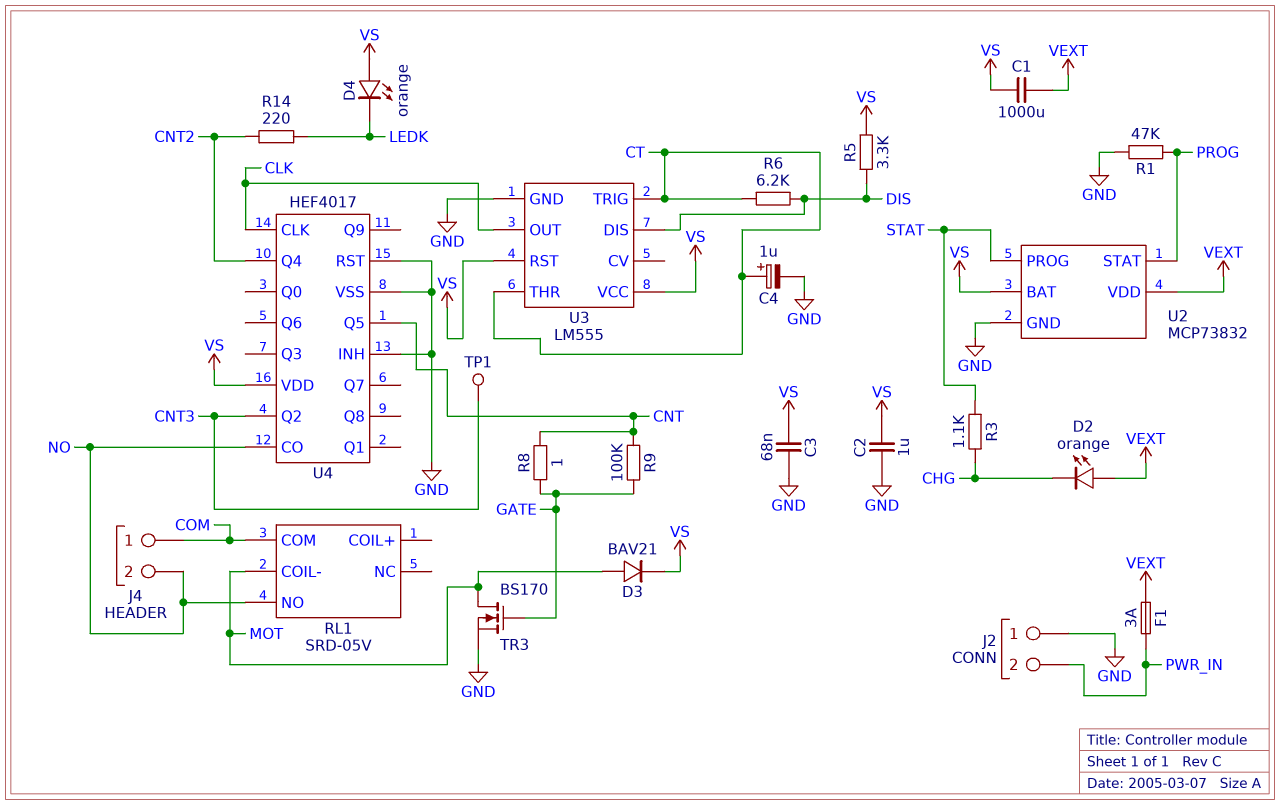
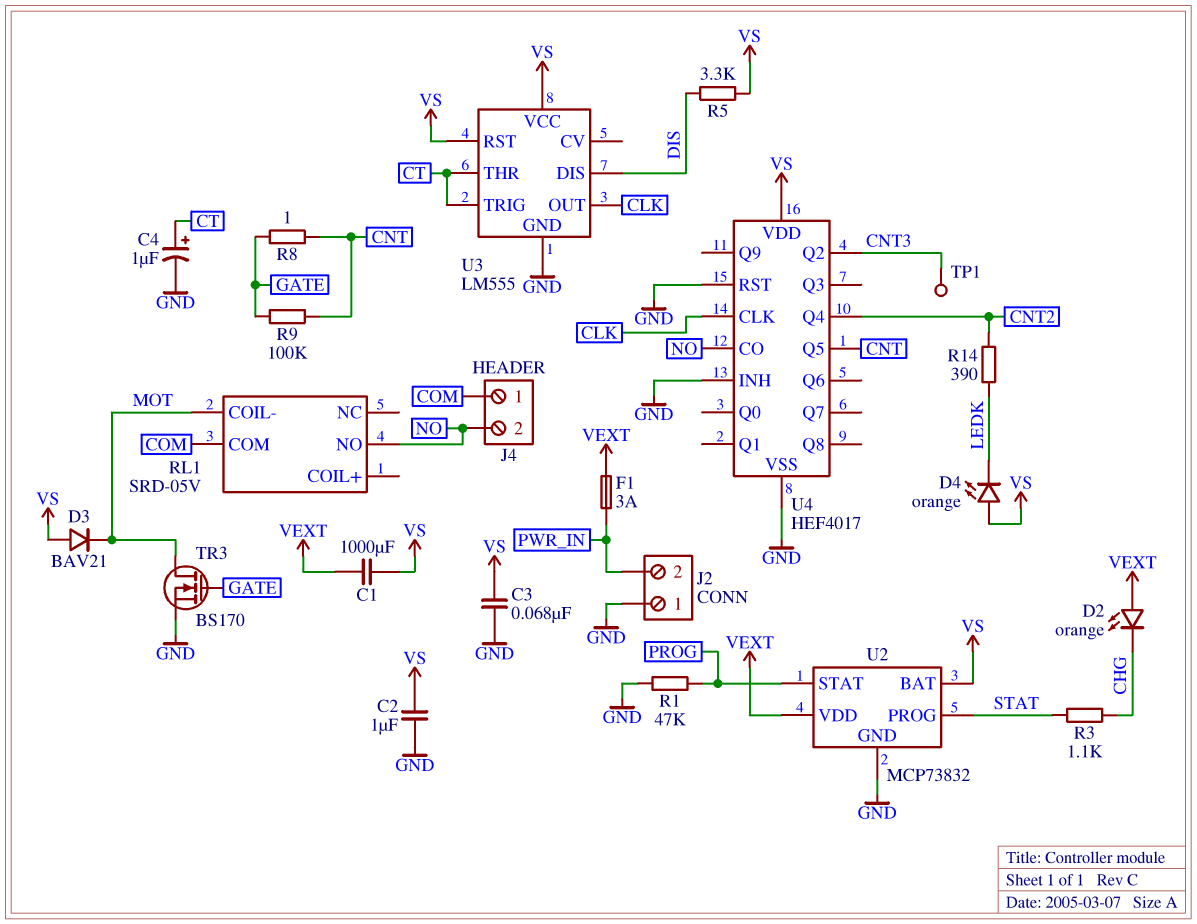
D3: diode BAV21 (A MOT, K VS) -> diode BAV21 (A VS, K MOT)
R6: 6.2k (CT, DIS) -> none
R14: 220 (CNT2, LEDK) -> 390 (CNT2, LEDK)

